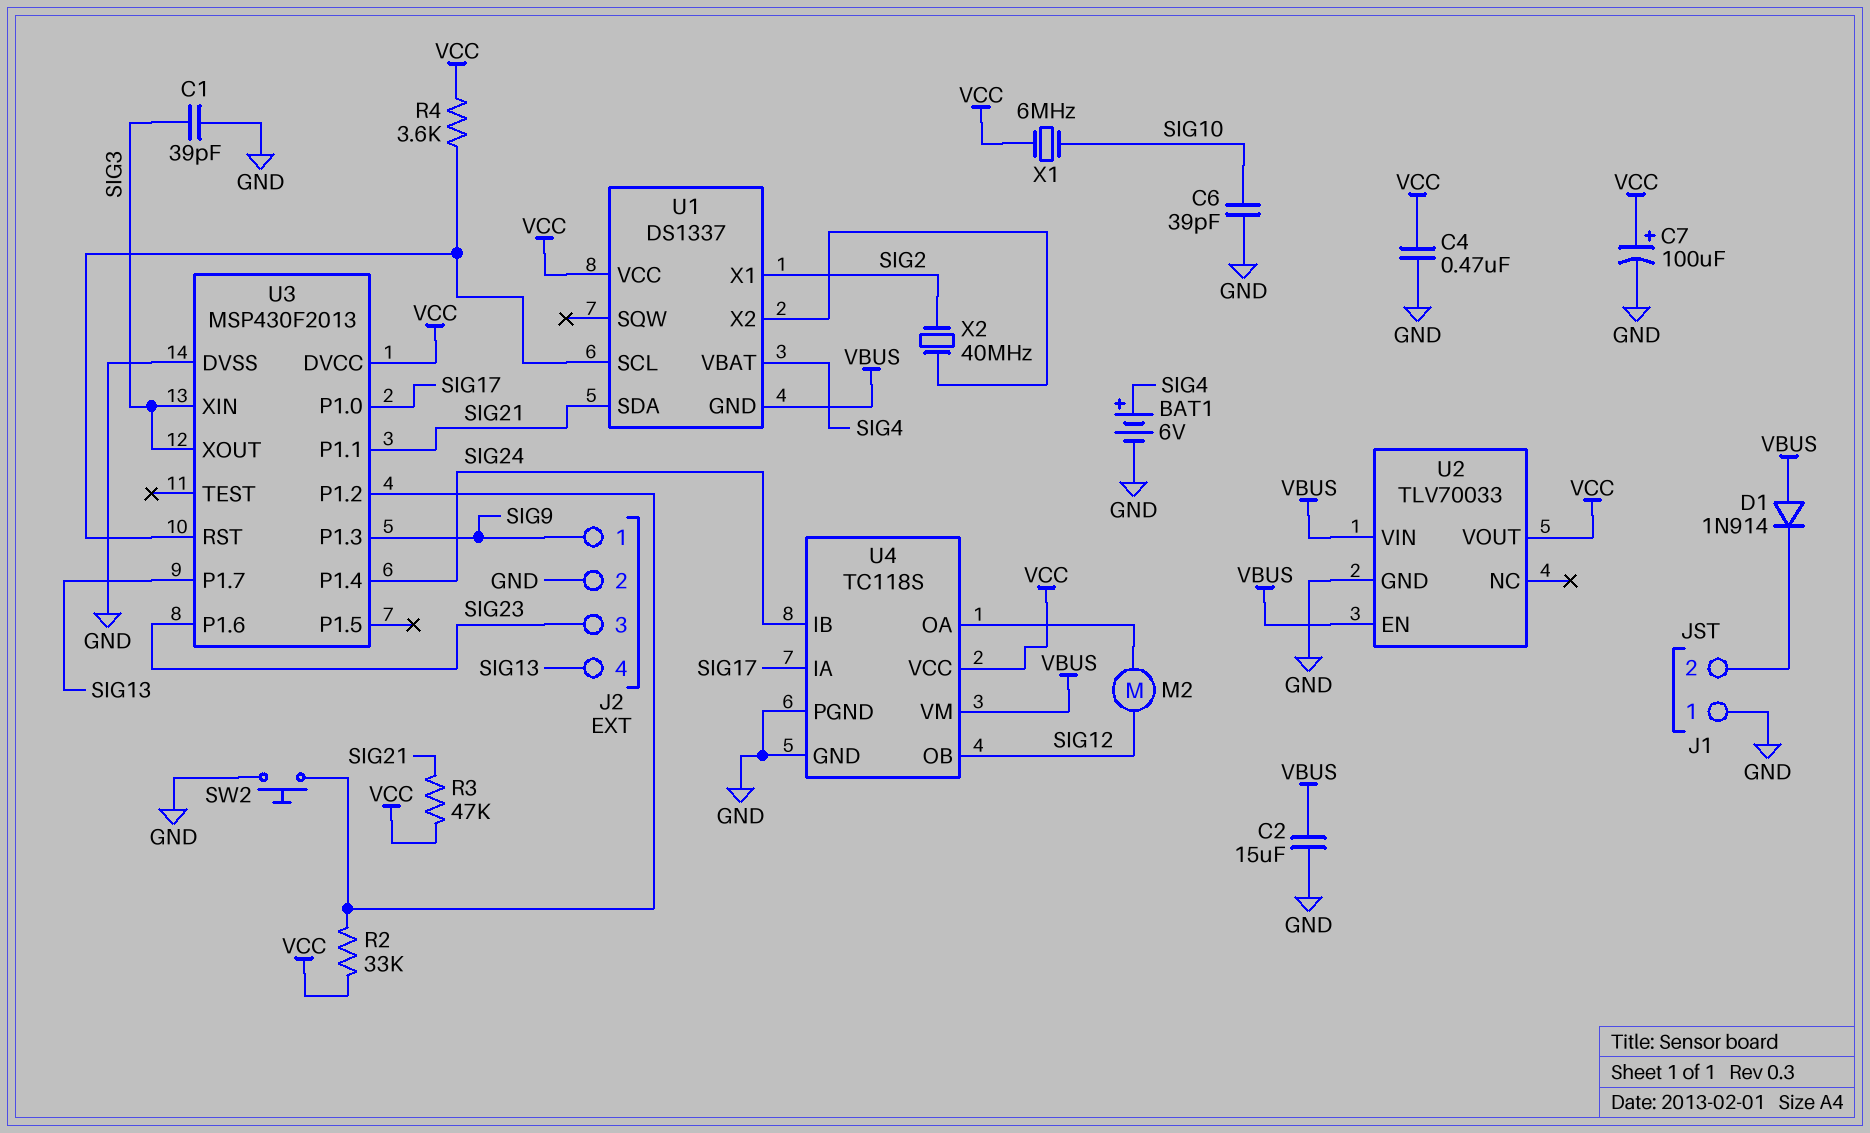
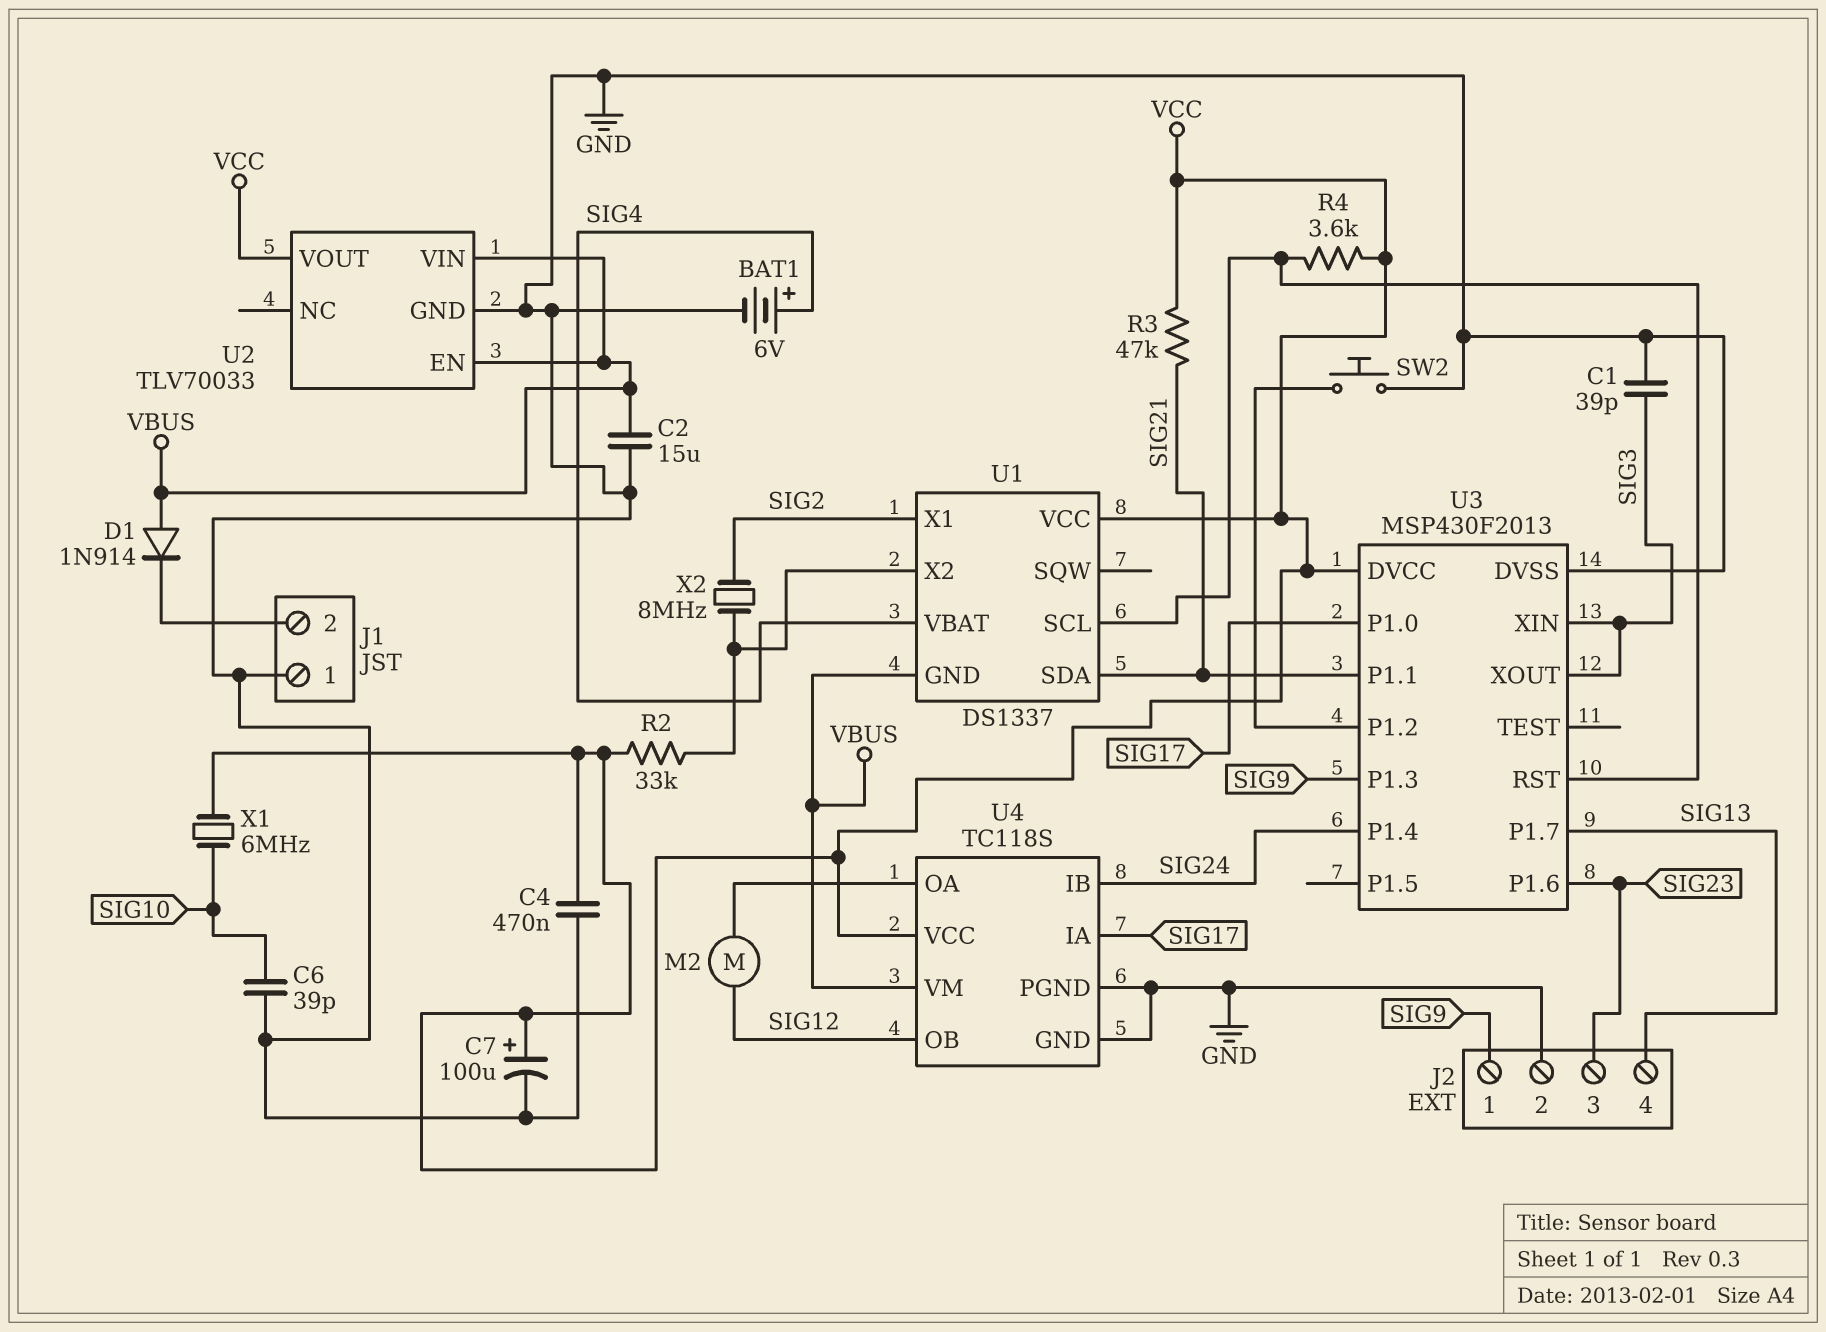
R2: 33k (U3/P1.2, VCC) -> 33k (U1/X2, VCC)
X2: 40MHz (SIG2, U1/X2) -> 8MHz (SIG2, U1/X2)

